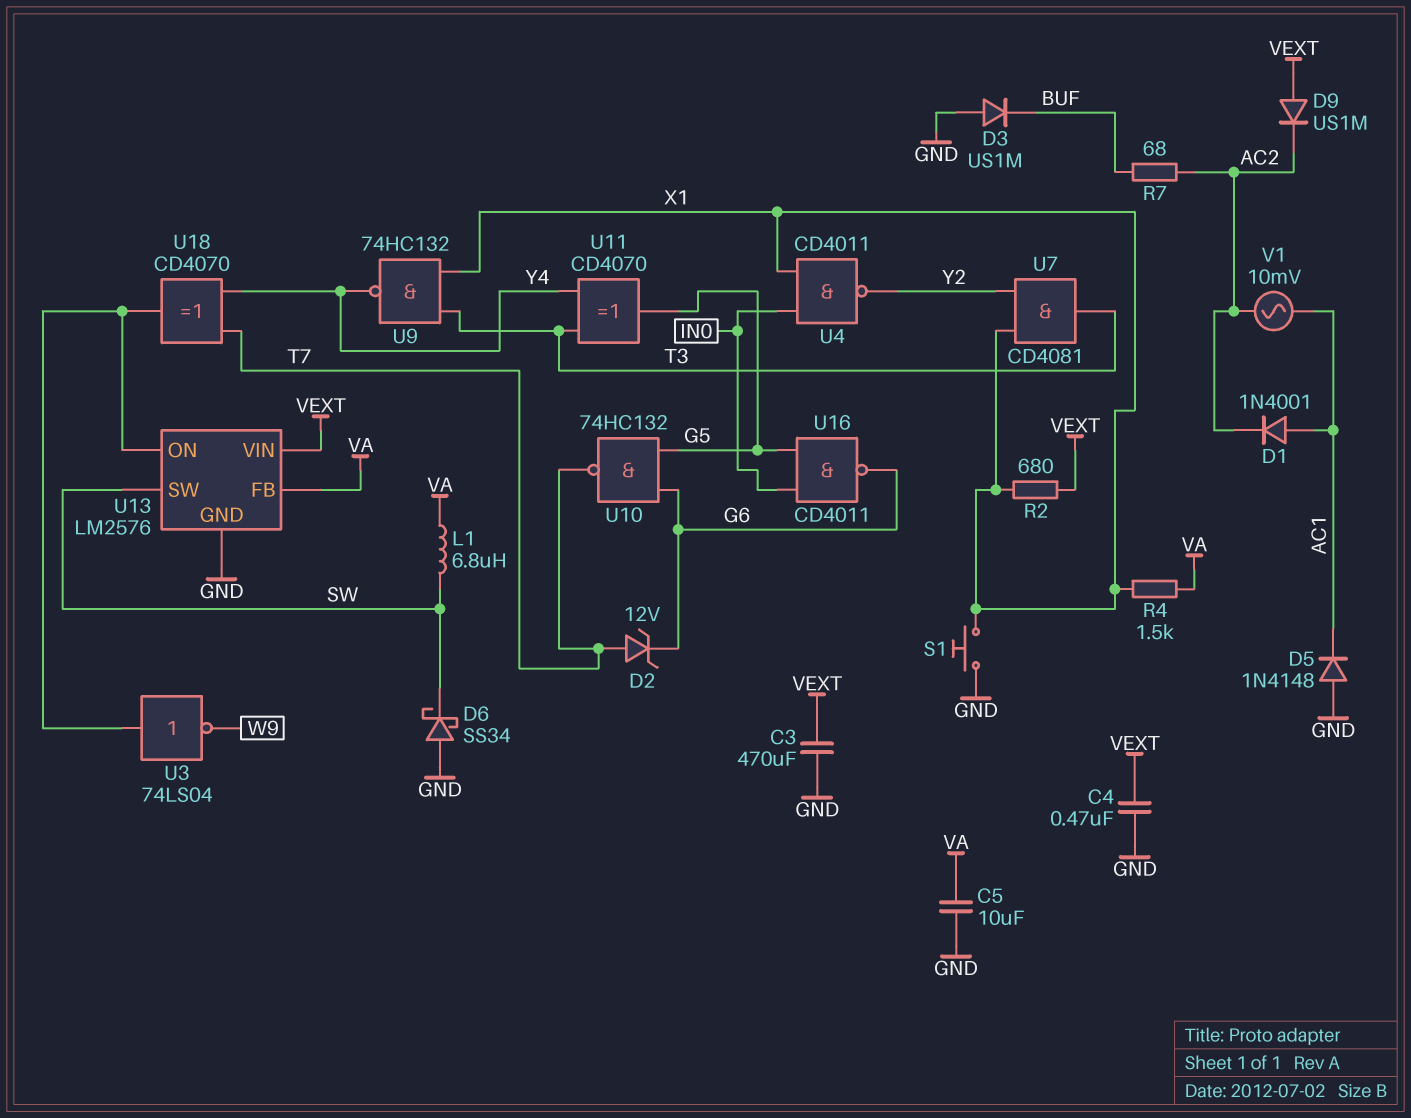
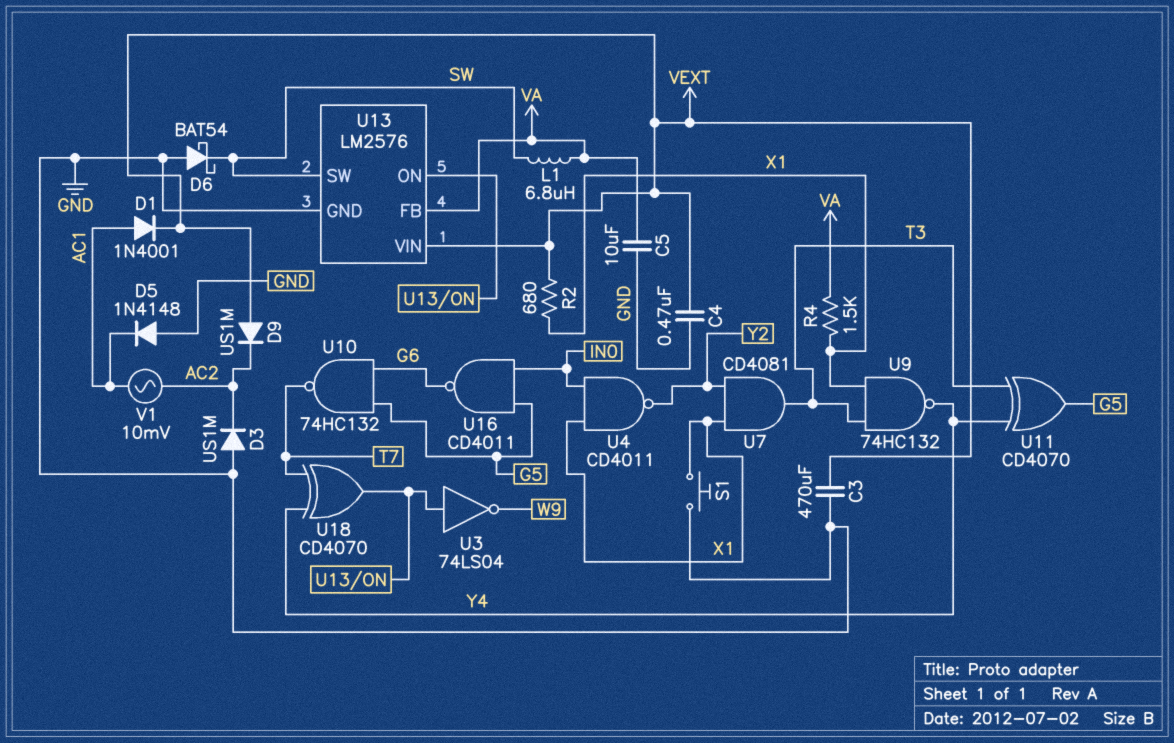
D1: diode 1N4001 (A AC1, K AC2) -> diode 1N4001 (A AC1, K VEXT)
D2: zener 12V (A T7, K G6) -> none
D3: diode US1M (A GND, K BUF) -> diode US1M (A GND, K AC2)
D6: schottky SS34 (A GND, K SW) -> schottky BAT54 (A GND, K SW)
R7: 68 (AC2, BUF) -> none

